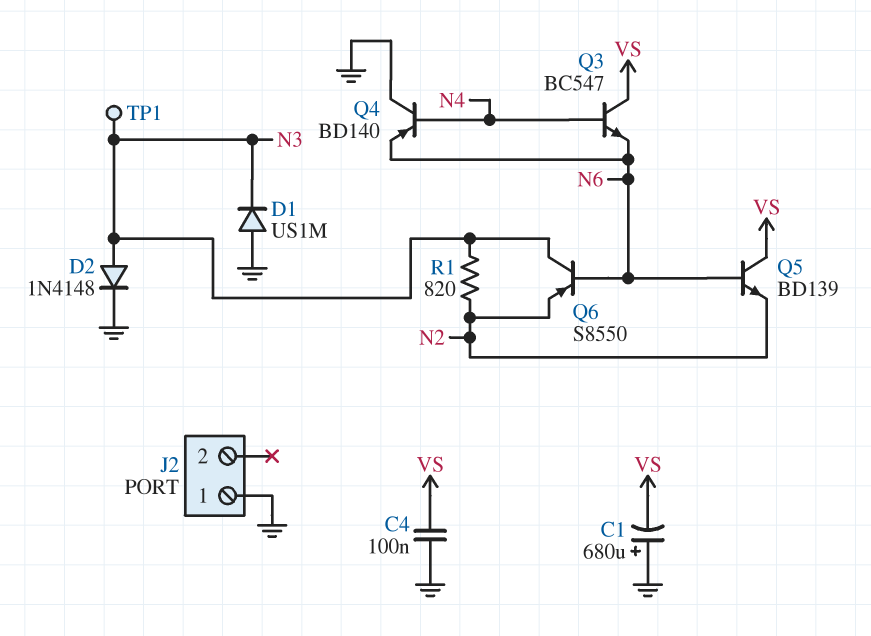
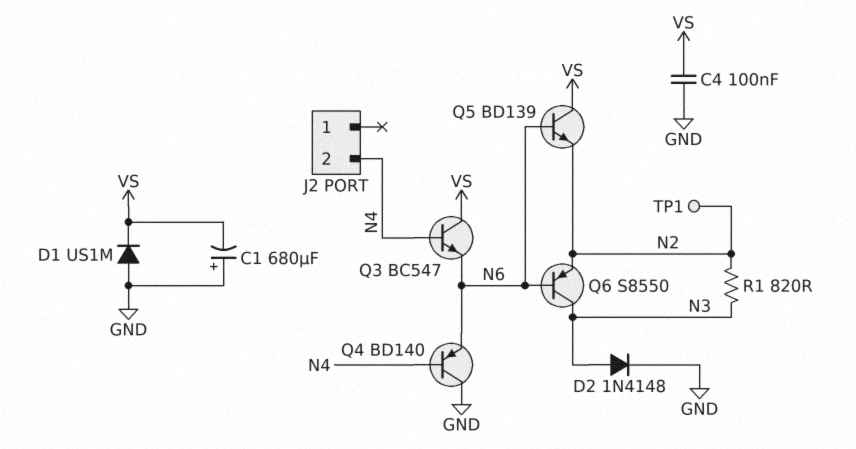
D1: diode US1M (A GND, K N3) -> diode US1M (A GND, K VS)
J2 pin 1: GND -> none
J2 pin 2: none -> N4
TP1: test point (N3) -> test point (N2)

